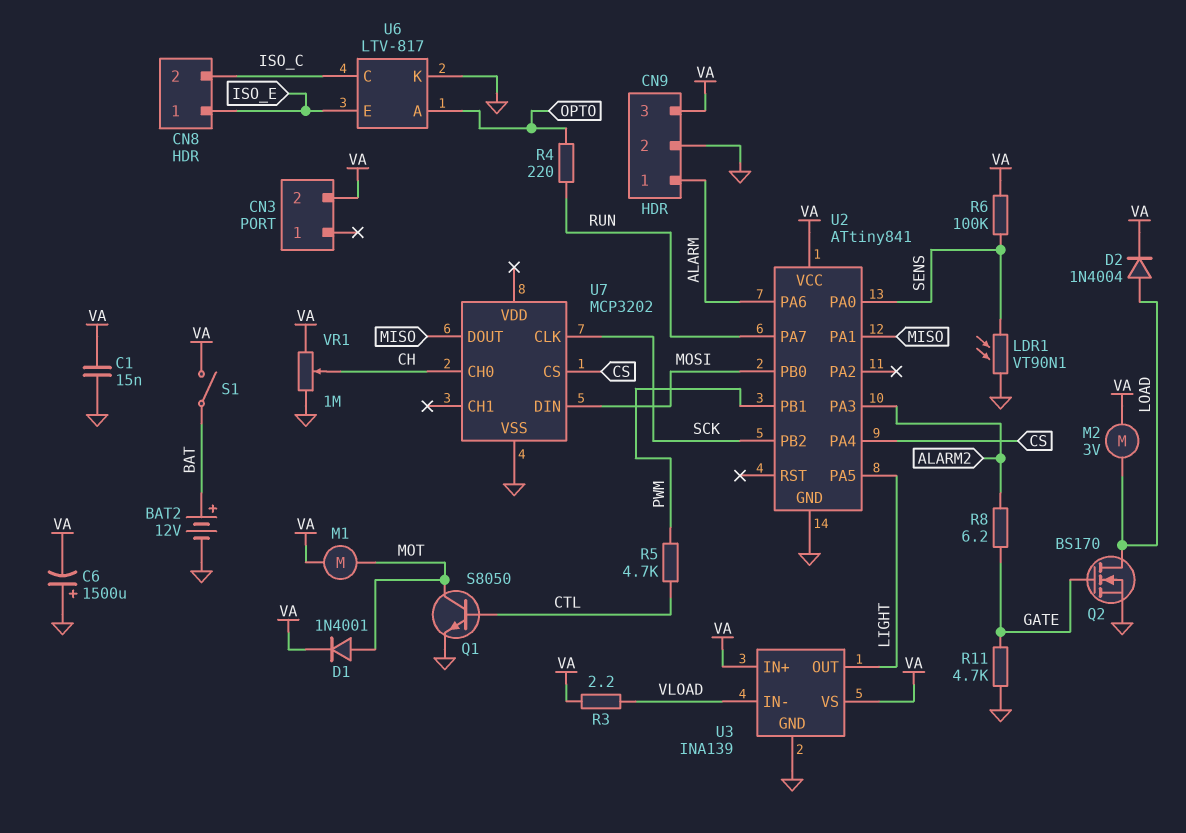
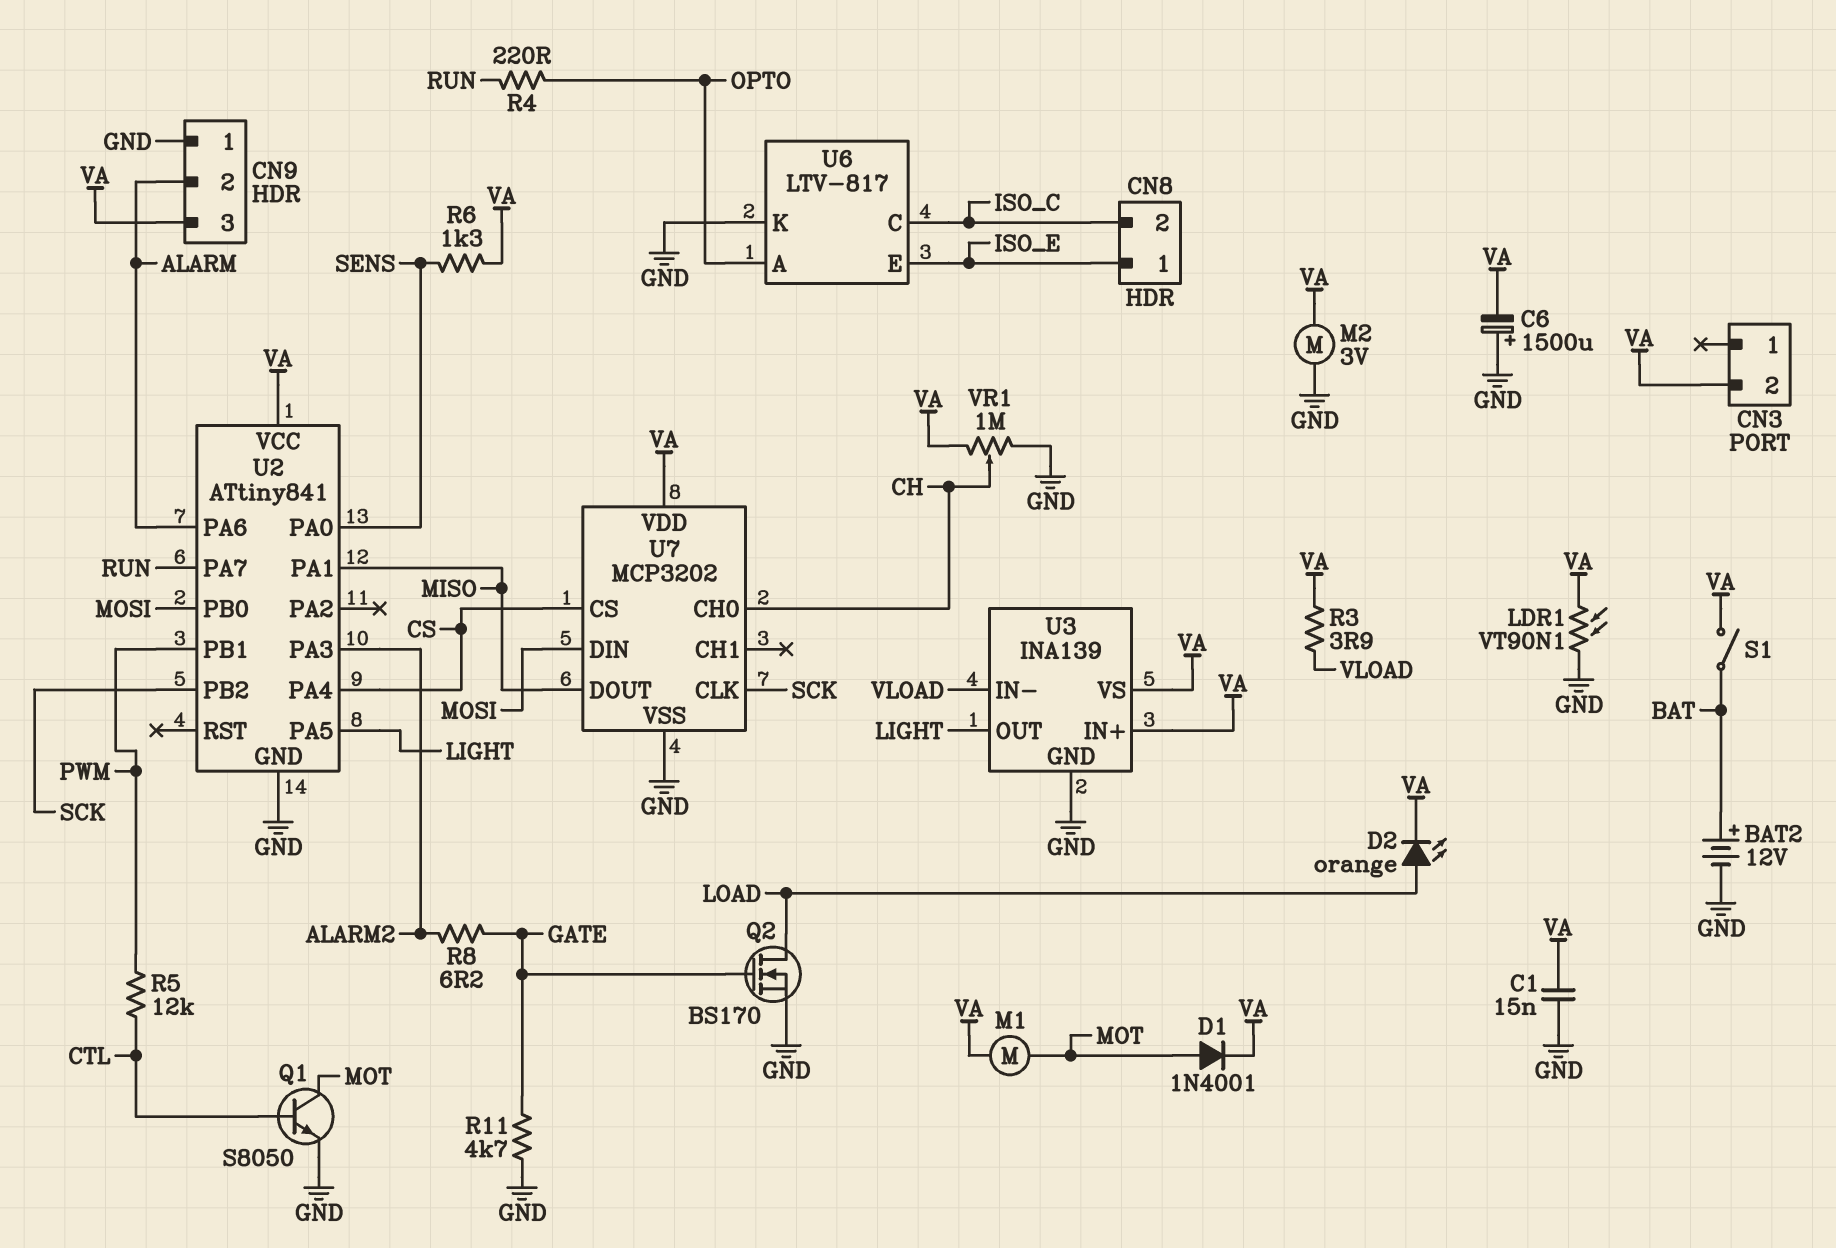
CN9 pin 1: ALARM -> GND
CN9 pin 2: GND -> ALARM
D2: diode 1N4004 (A LOAD, K VA) -> LED orange (A LOAD, K VA)
LDR1: VT90N1 (GND, SENS) -> VT90N1 (GND, VA)
M2: motor 3V (LOAD, VA) -> motor 3V (GND, VA)
R3: 2.2 (VA, VLOAD) -> 3.9 (VA, VLOAD)
R5: 4.7k (CTL, PWM) -> 12k (CTL, PWM)
R6: 100k (SENS, VA) -> 1.3k (SENS, VA)
U7 pin VDD: none -> VA

